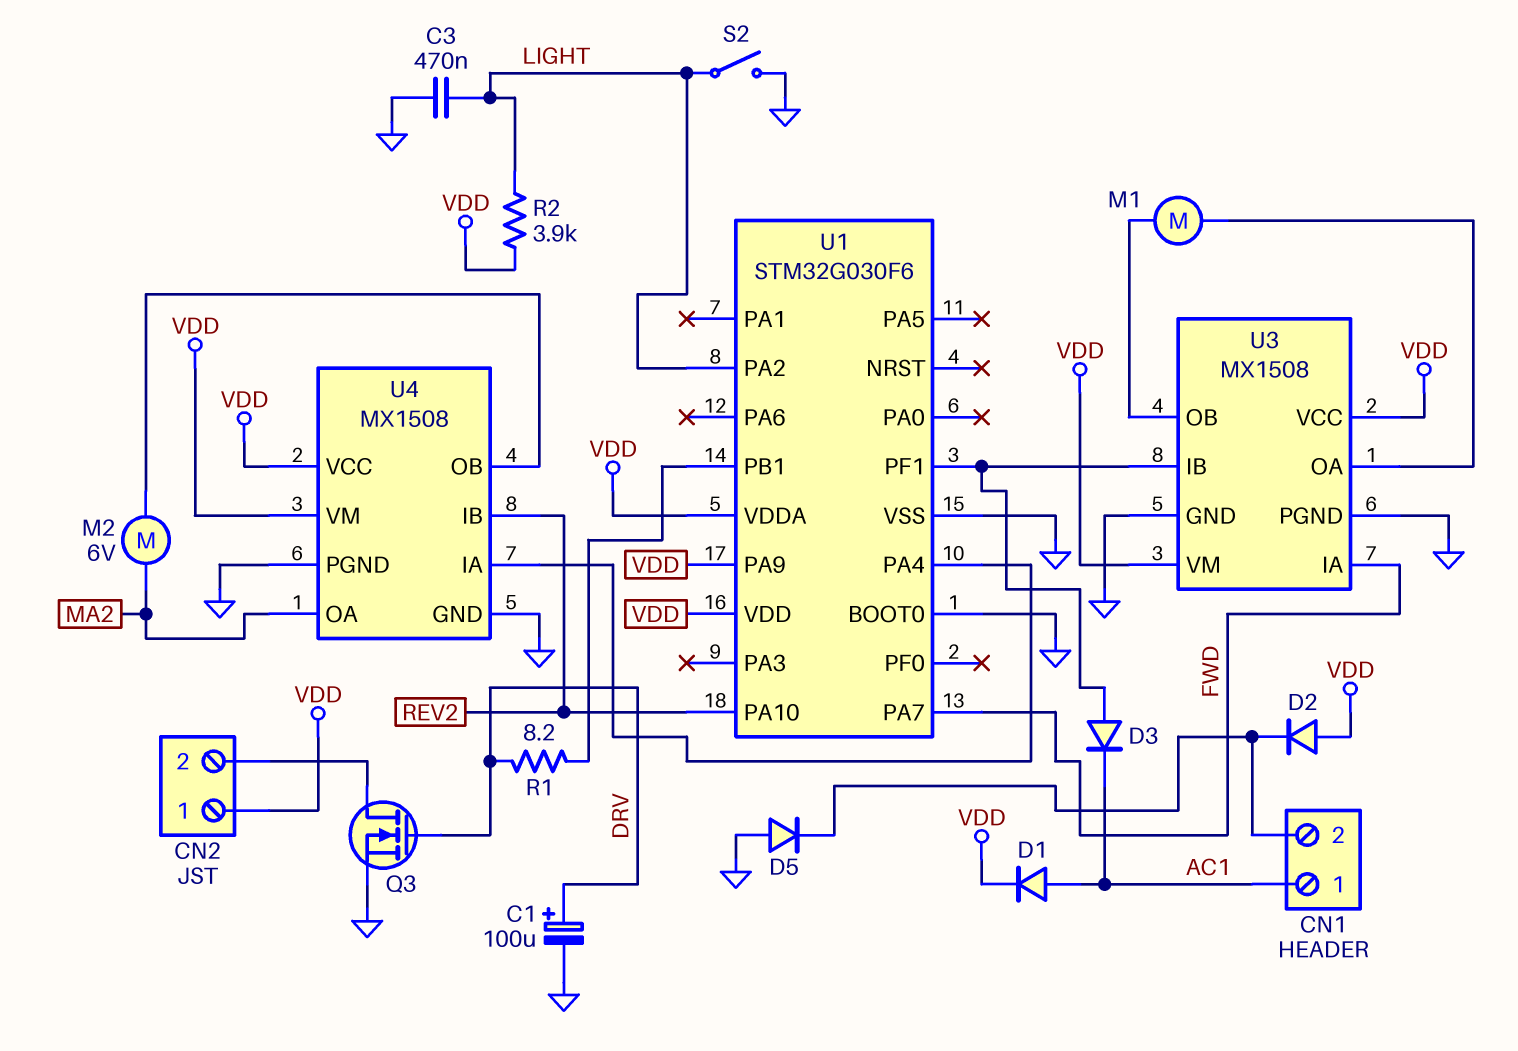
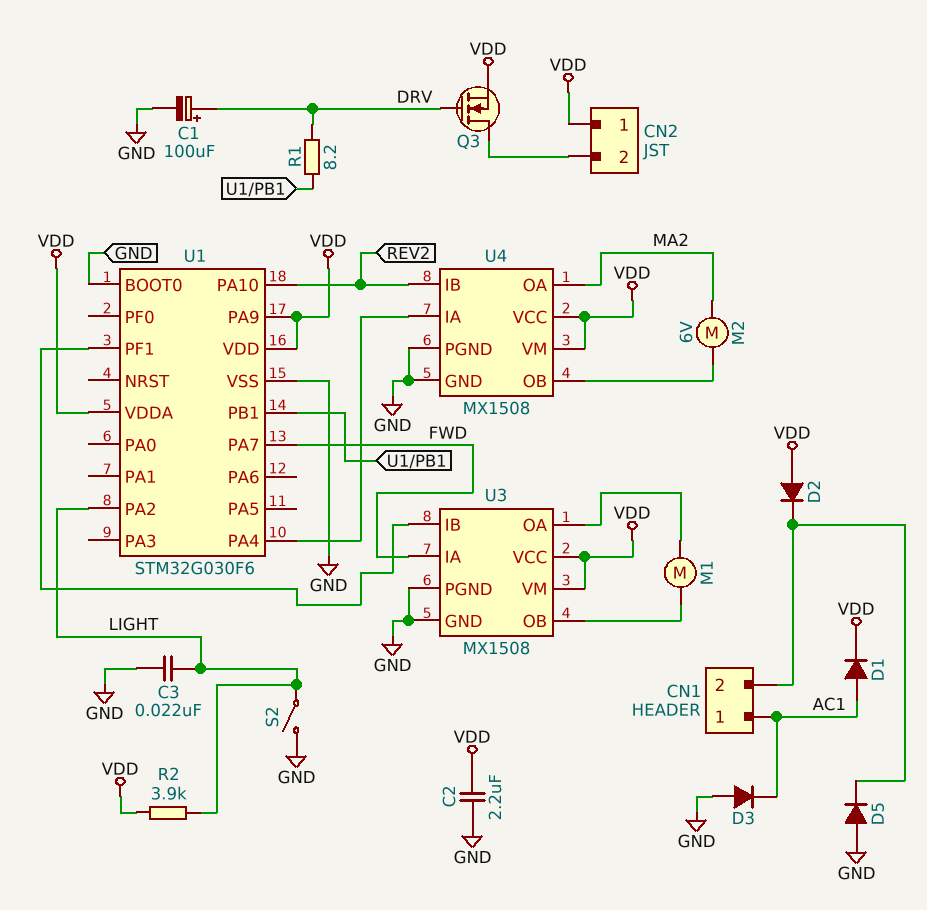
C2: none -> 2.2uF (GND, VDD)
C3: 470nF (GND, LIGHT) -> 22nF (GND, LIGHT)
D3: diode (A U1/PF1, K AC1) -> diode (A GND, K AC1)
Q3: NMOS (G DRV, D CN2/2, S GND) -> NMOS (G DRV, D CN2/2, S VDD)

